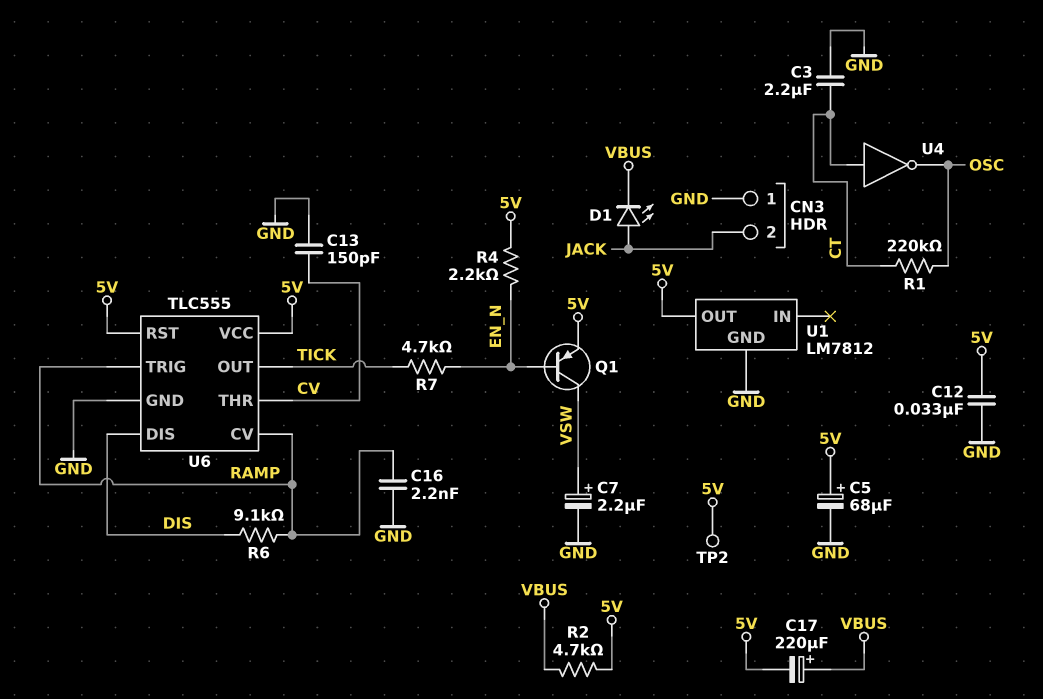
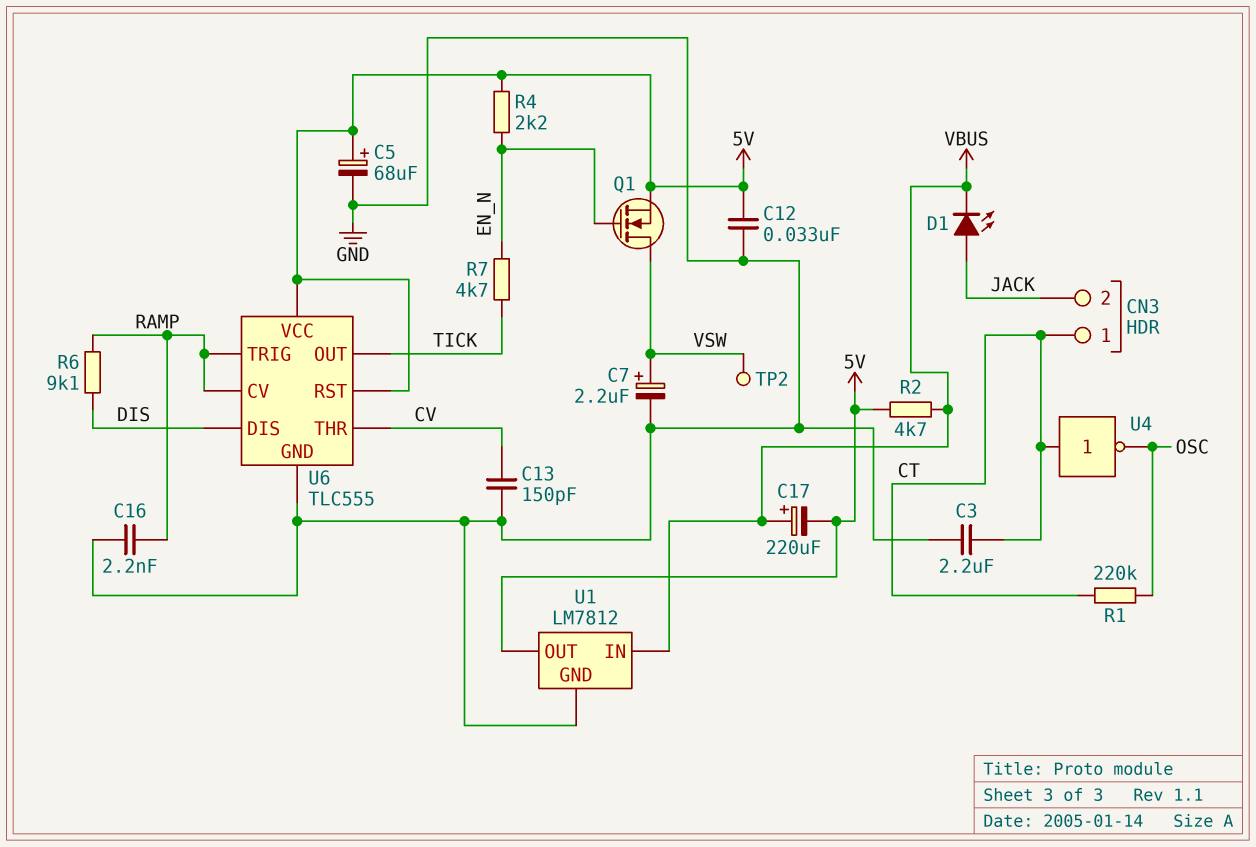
CN3 pin 1: GND -> CT
Q1: PNP (B EN_N, C VSW, E 5V) -> NMOS (G EN_N, D VSW, S 5V)
TP2: test point (5V) -> test point (VSW)
U1 pin IN: none -> VBUS

